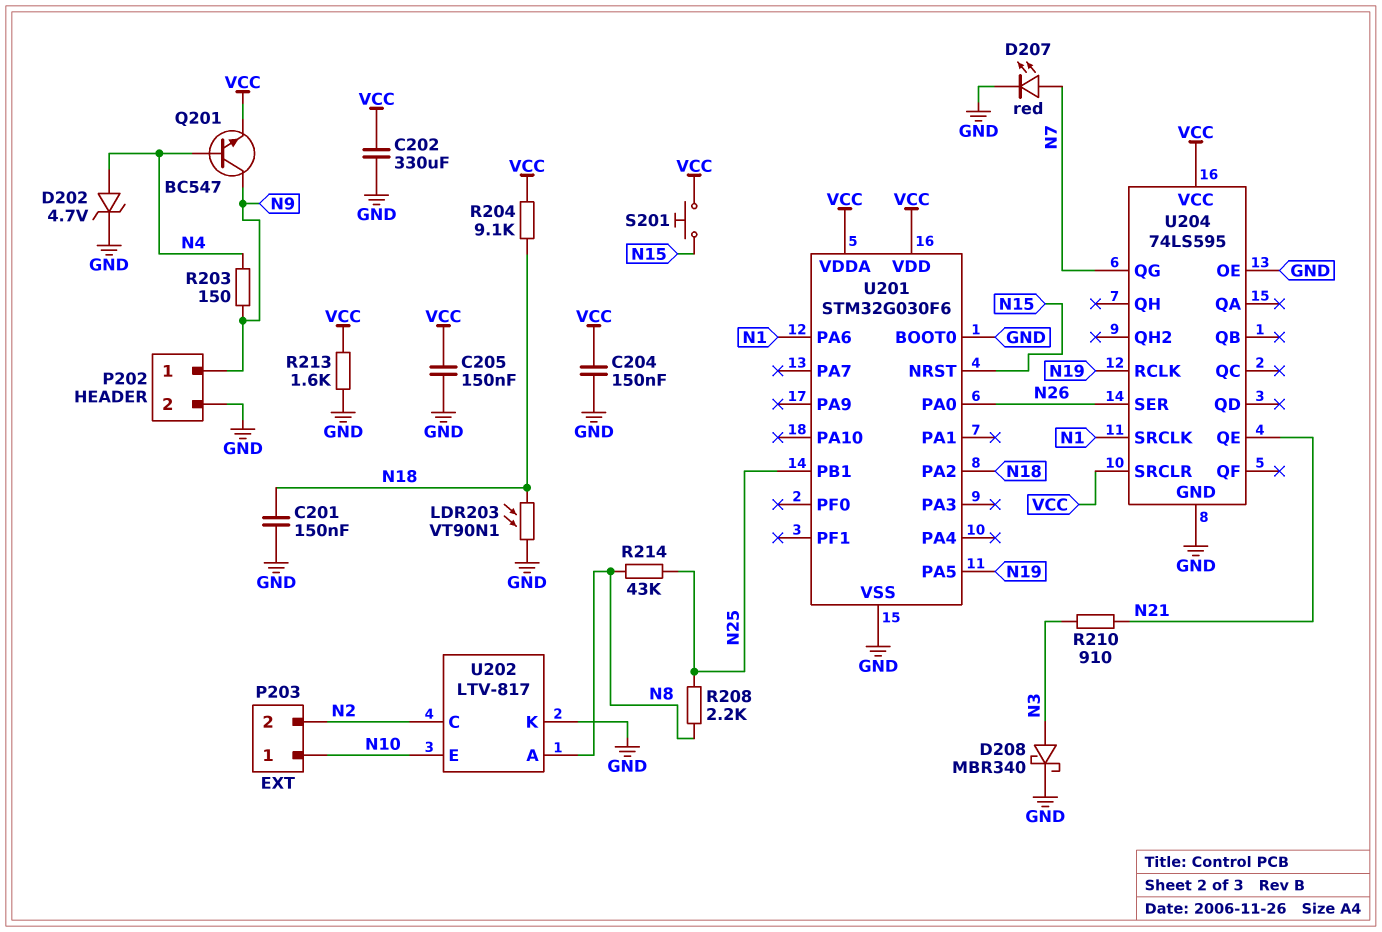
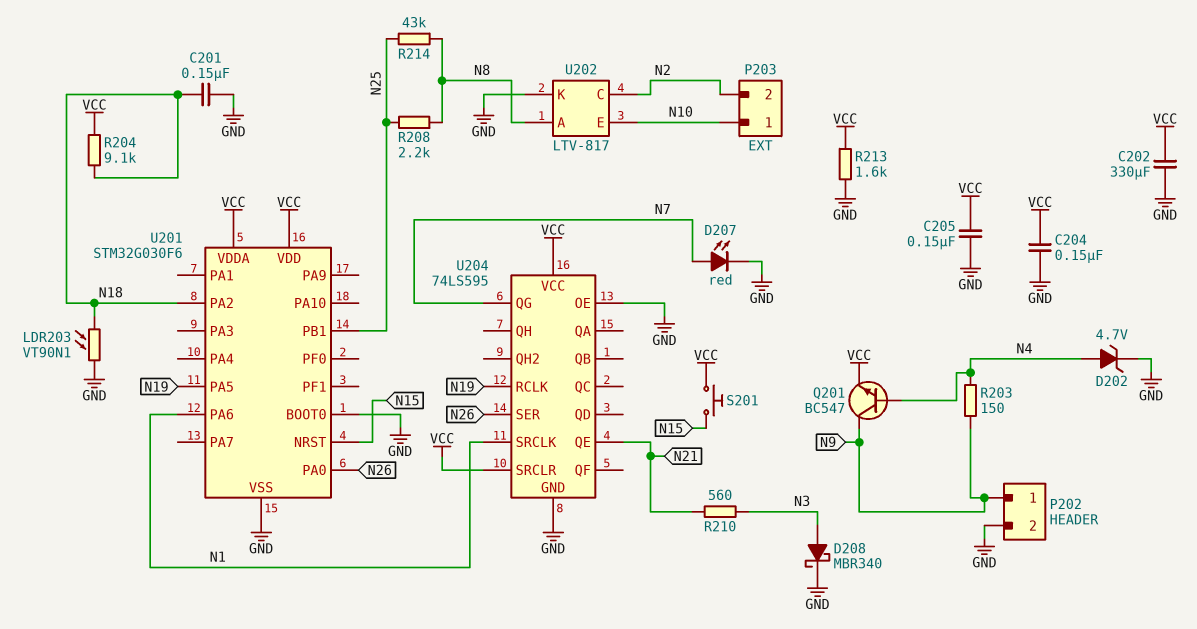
R210: 910 (N3, N21) -> 560 (N3, N21)

